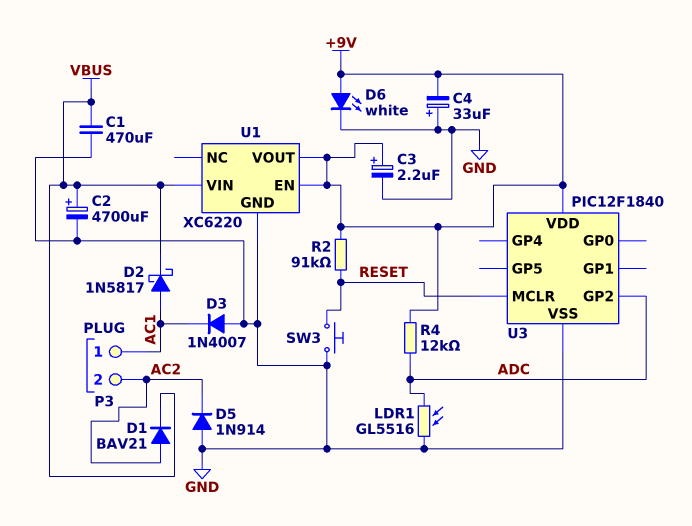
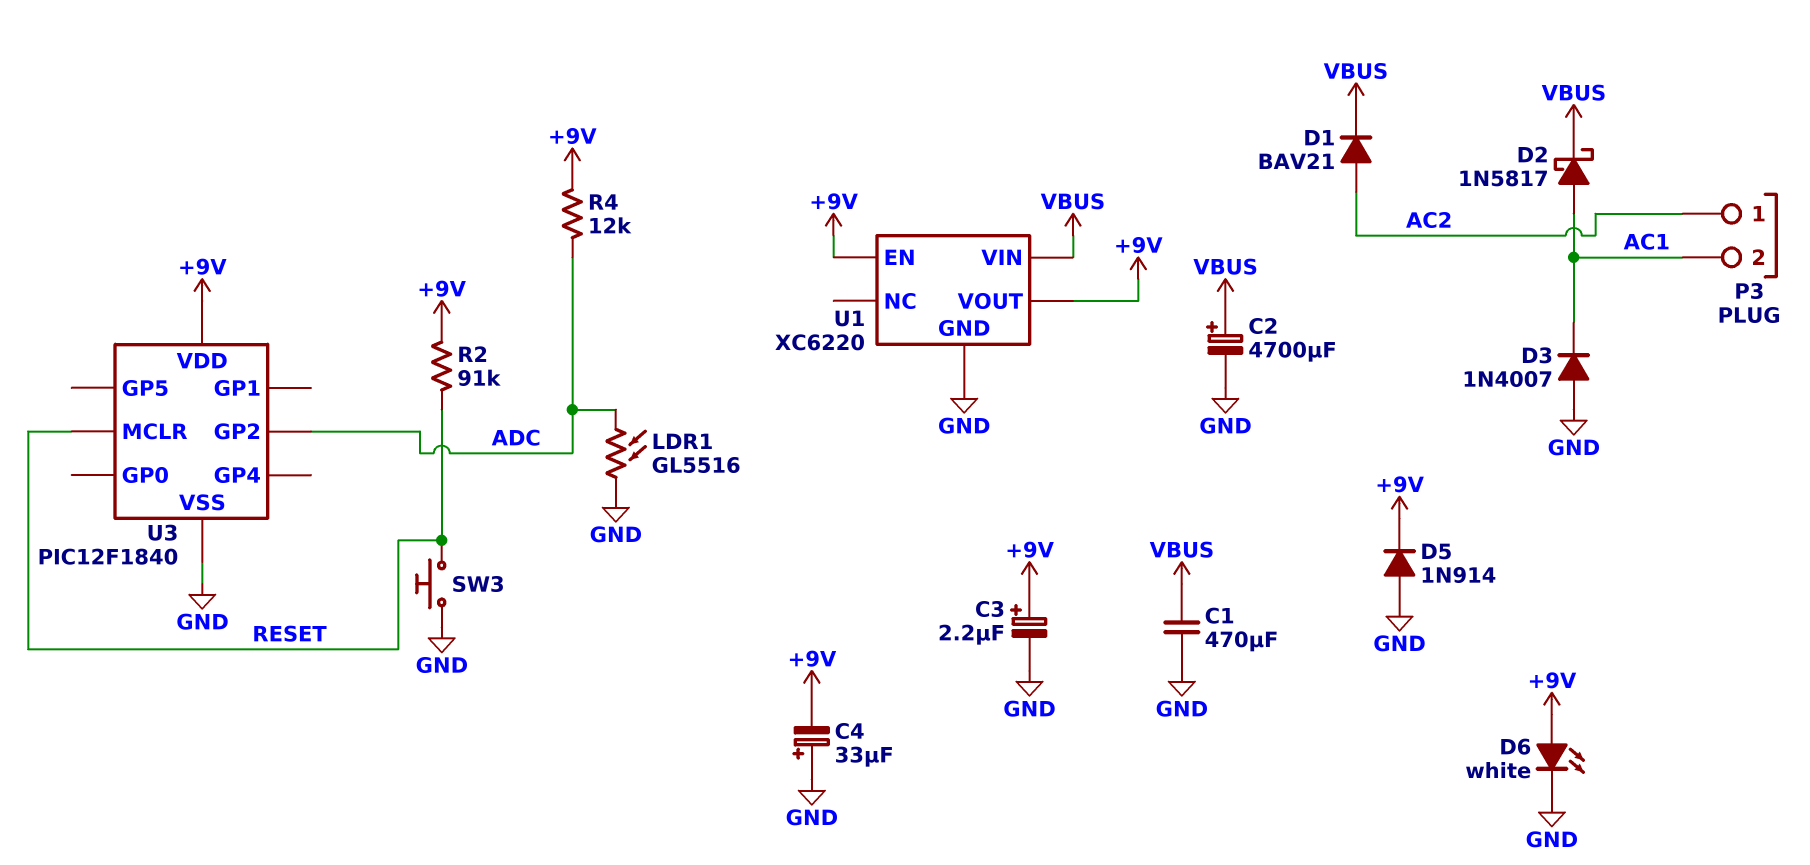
D5: diode 1N914 (A GND, K AC2) -> diode 1N914 (A GND, K +9V)
P3 pin 1: AC1 -> AC2
P3 pin 2: AC2 -> AC1

